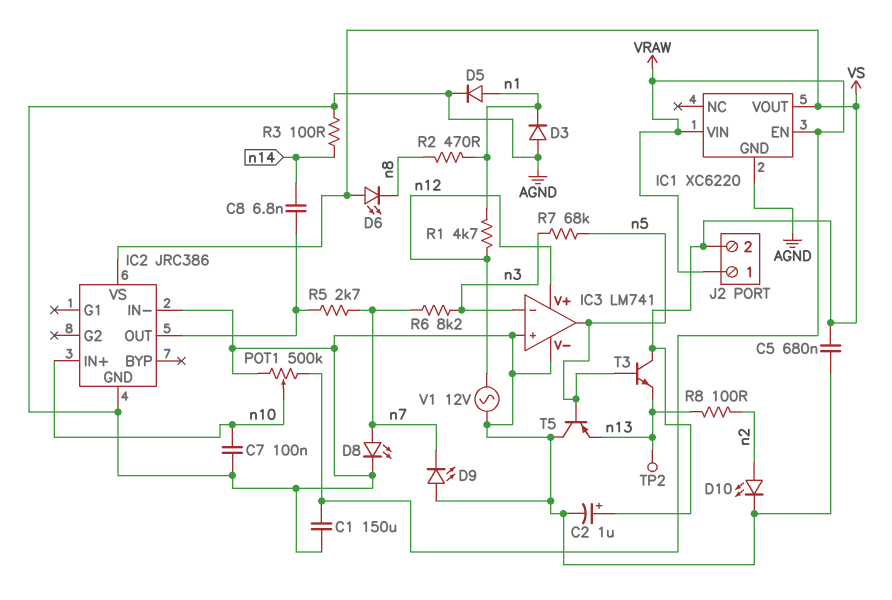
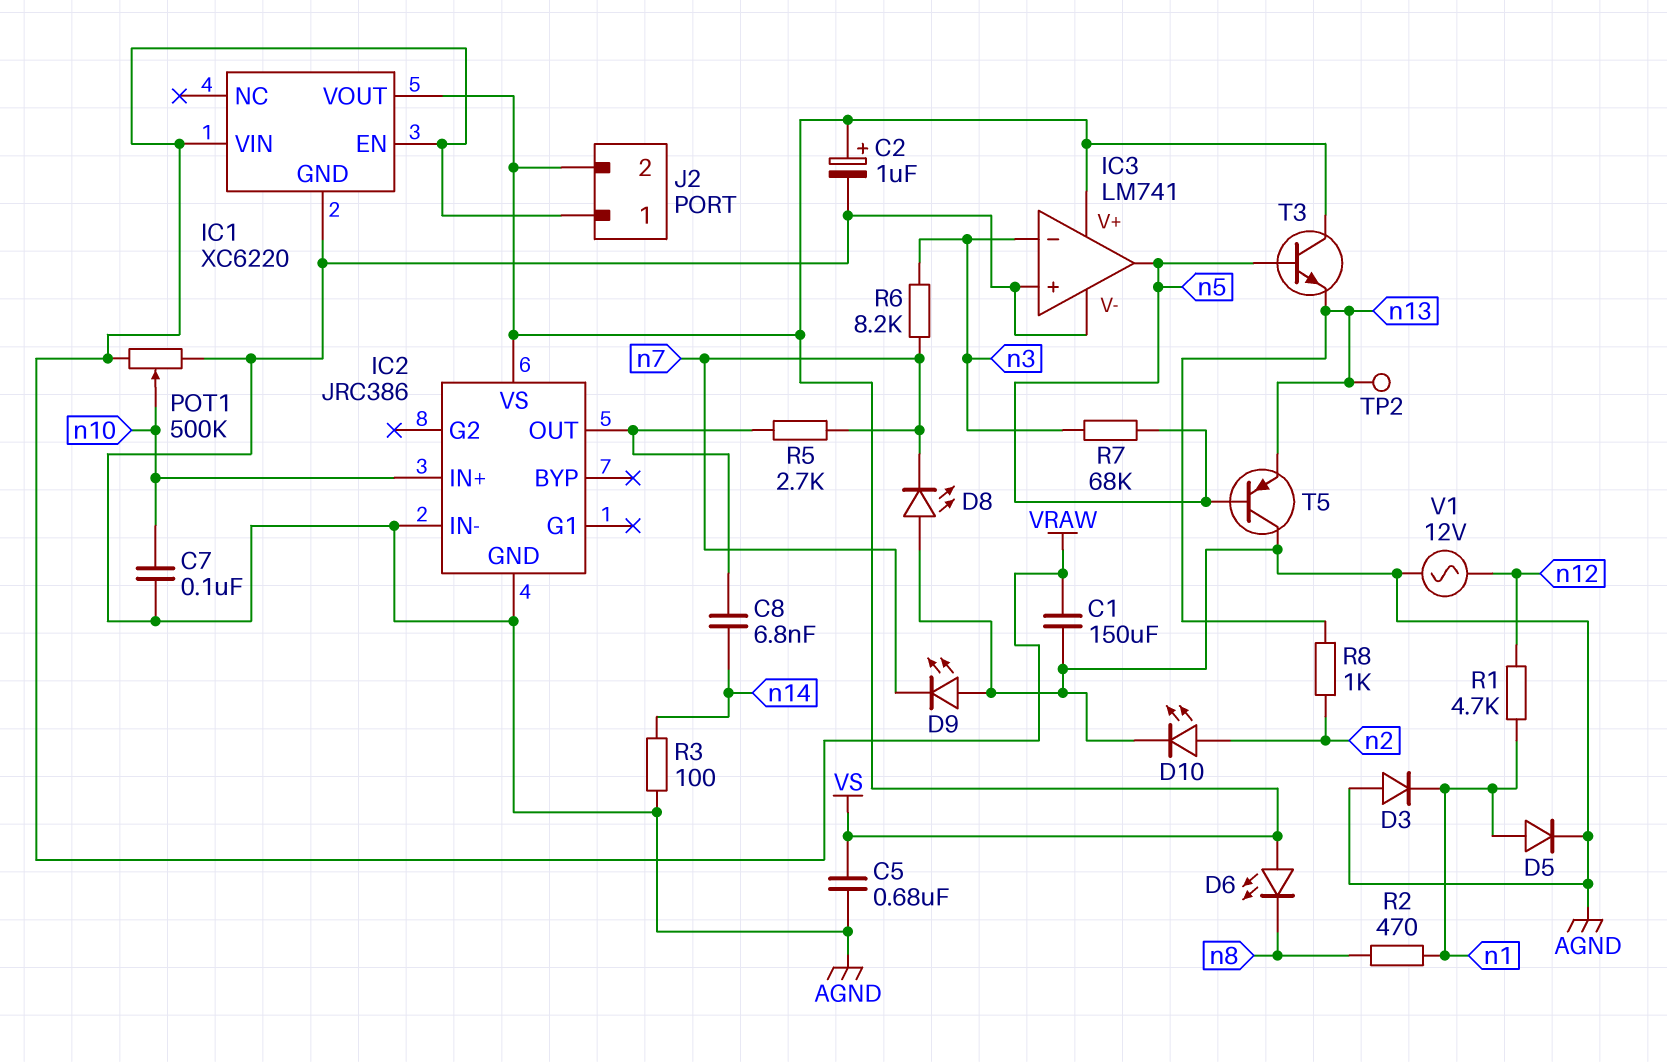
D8: LED (A n7, K AGND) -> LED (A AGND, K n7)
IC3 pin V+: n12 -> VS
R8: 100 (n2, n13) -> 1k (n2, n13)

